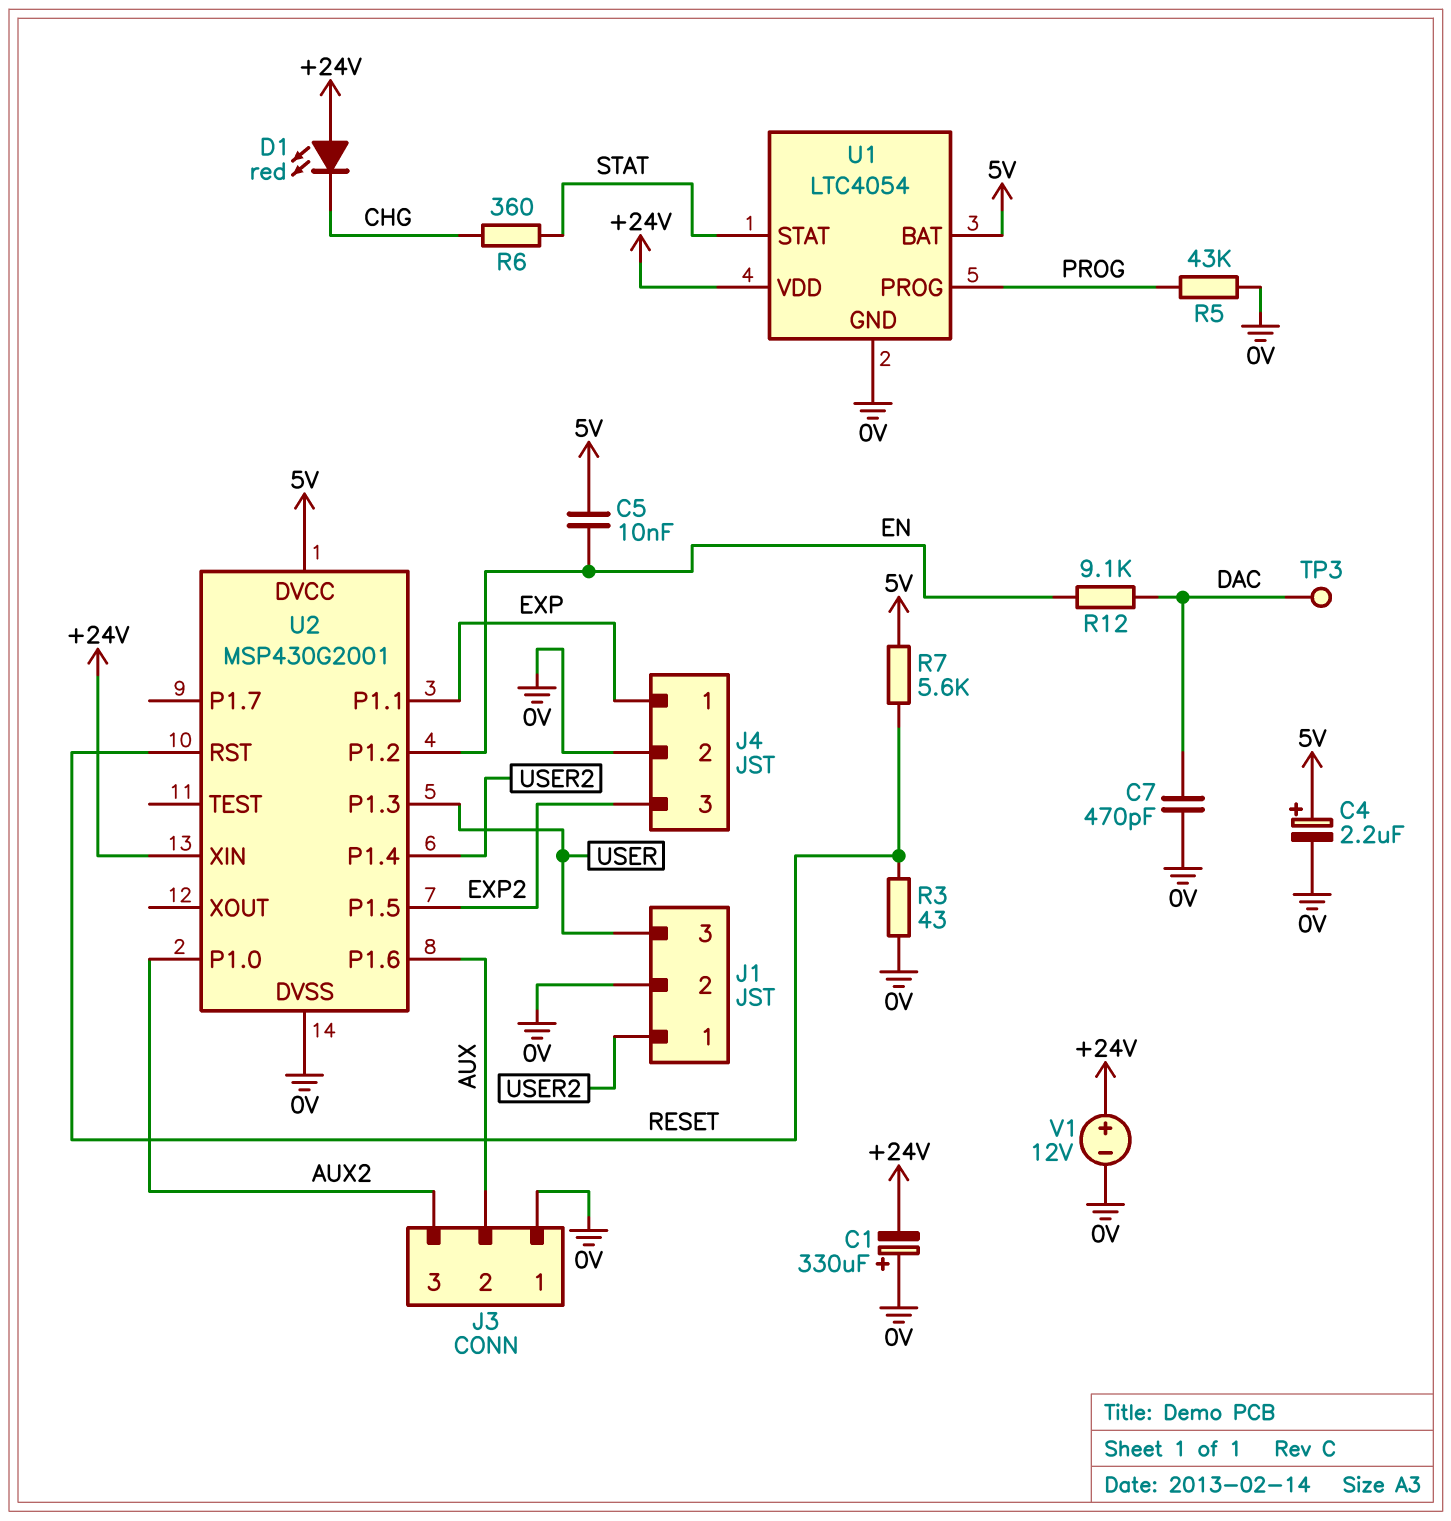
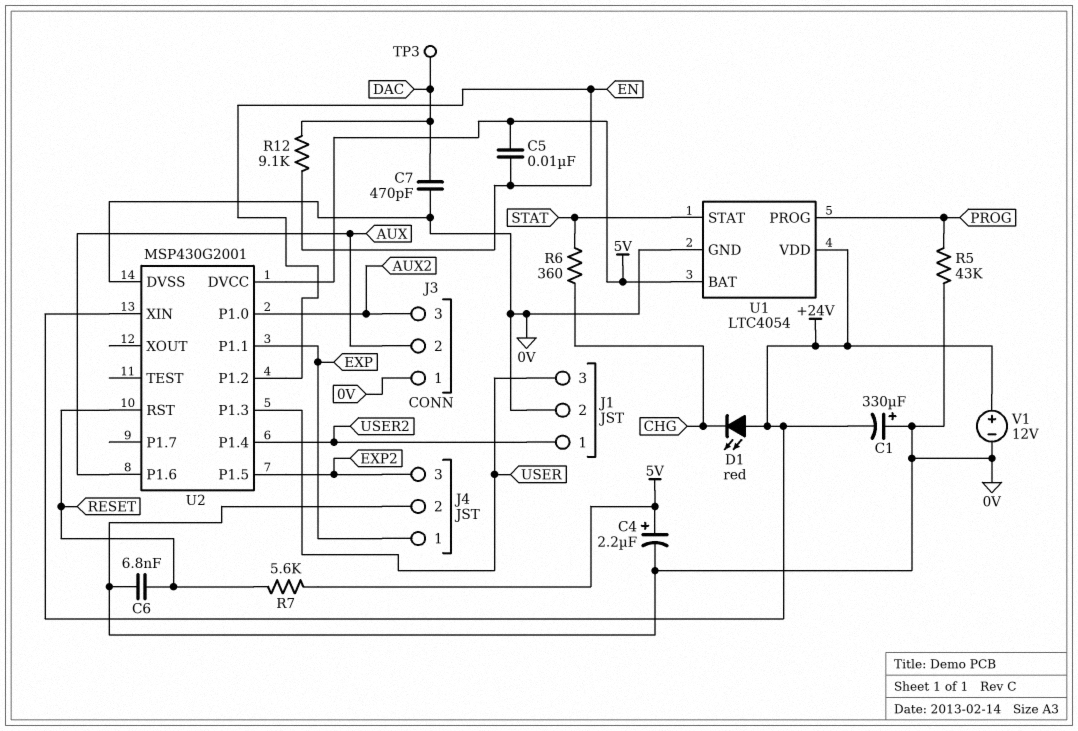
C6: none -> 6.8nF (0V, RESET)
R3: 43 (0V, RESET) -> none

